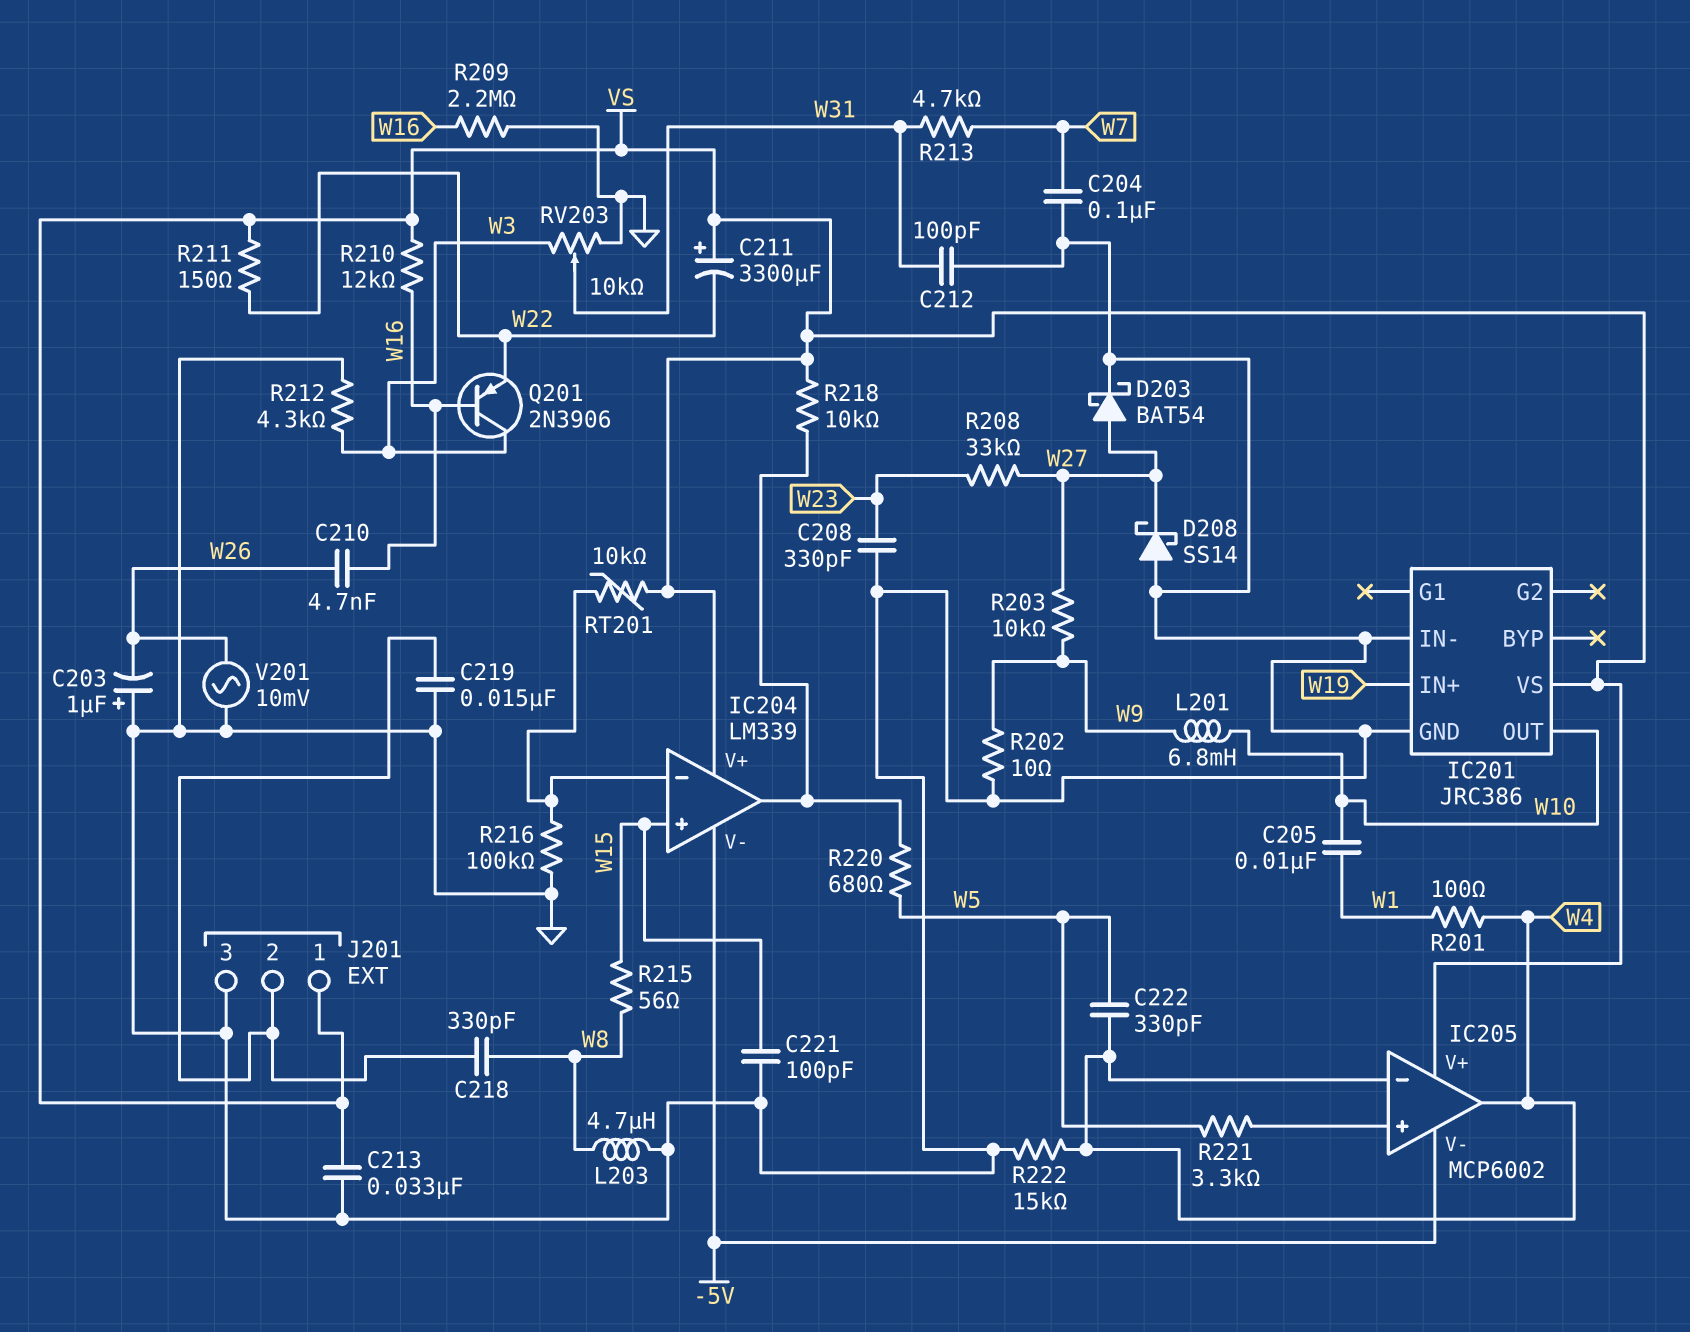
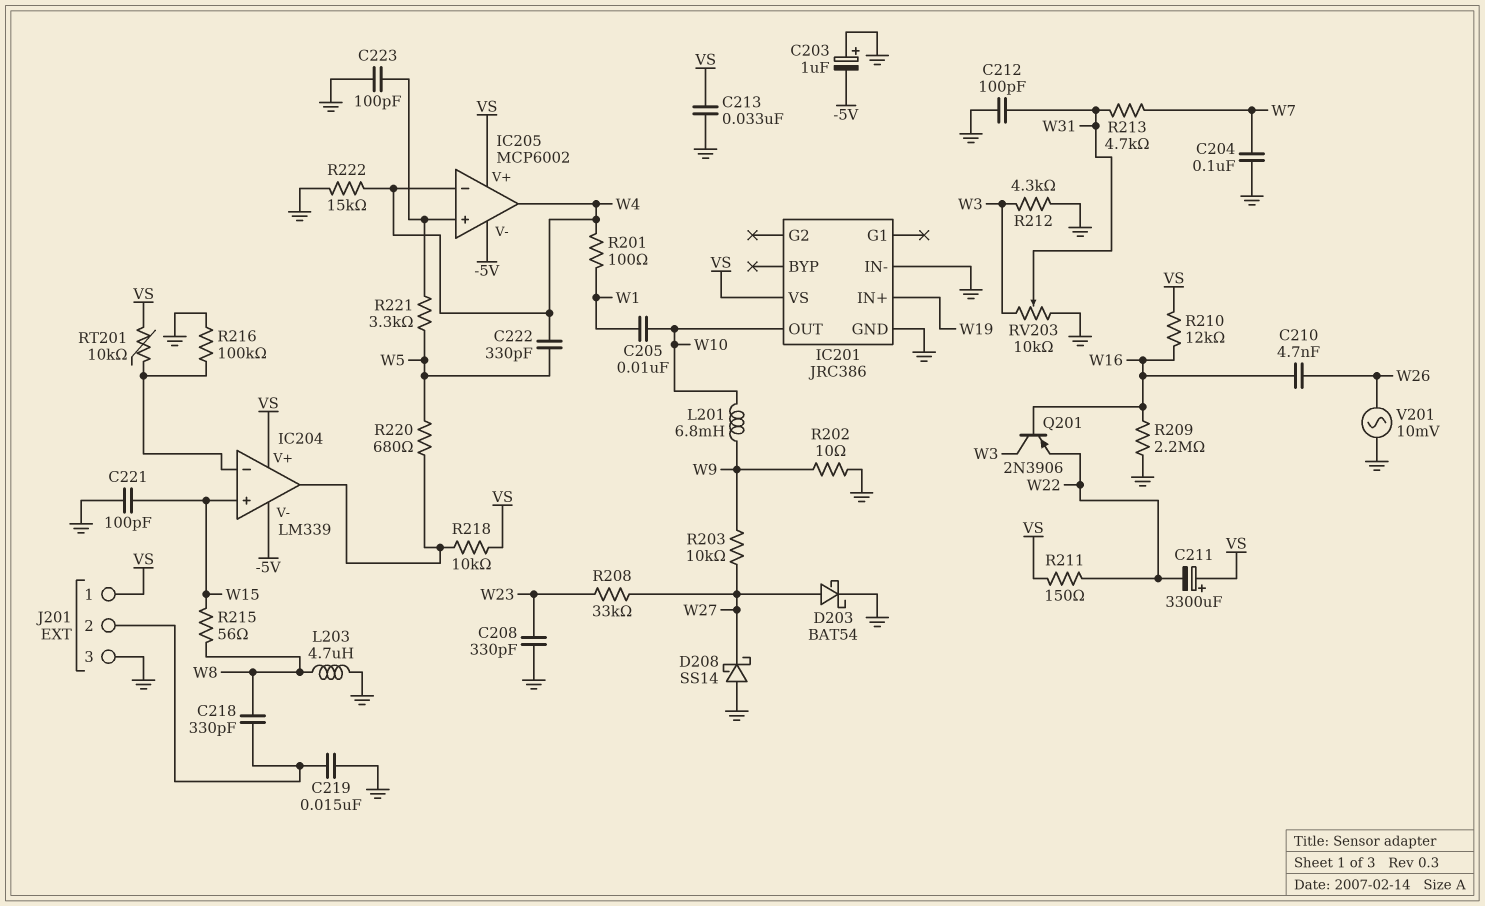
C203: 1uF (plus GND, minus W26) -> 1uF (plus GND, minus -5V)
C223: none -> 100pF (GND, IC205/in+)

